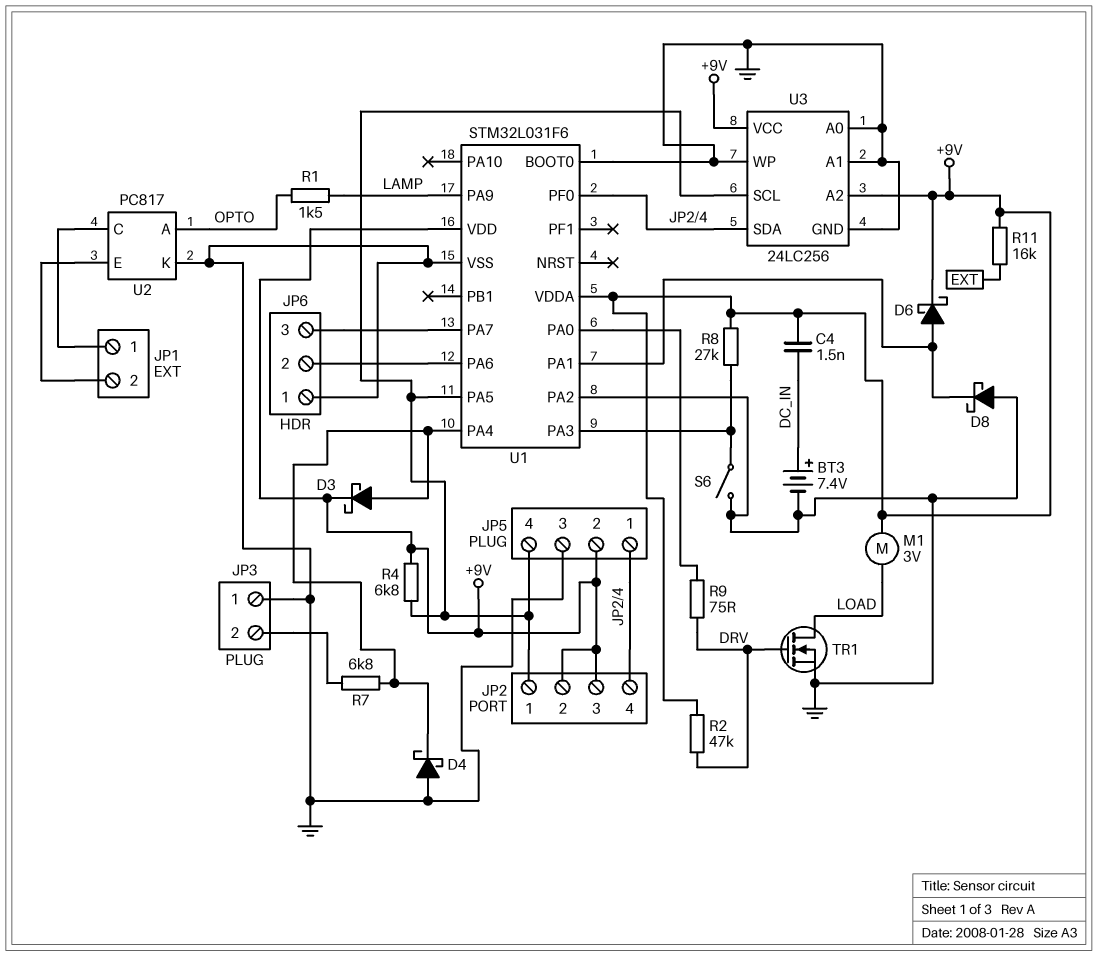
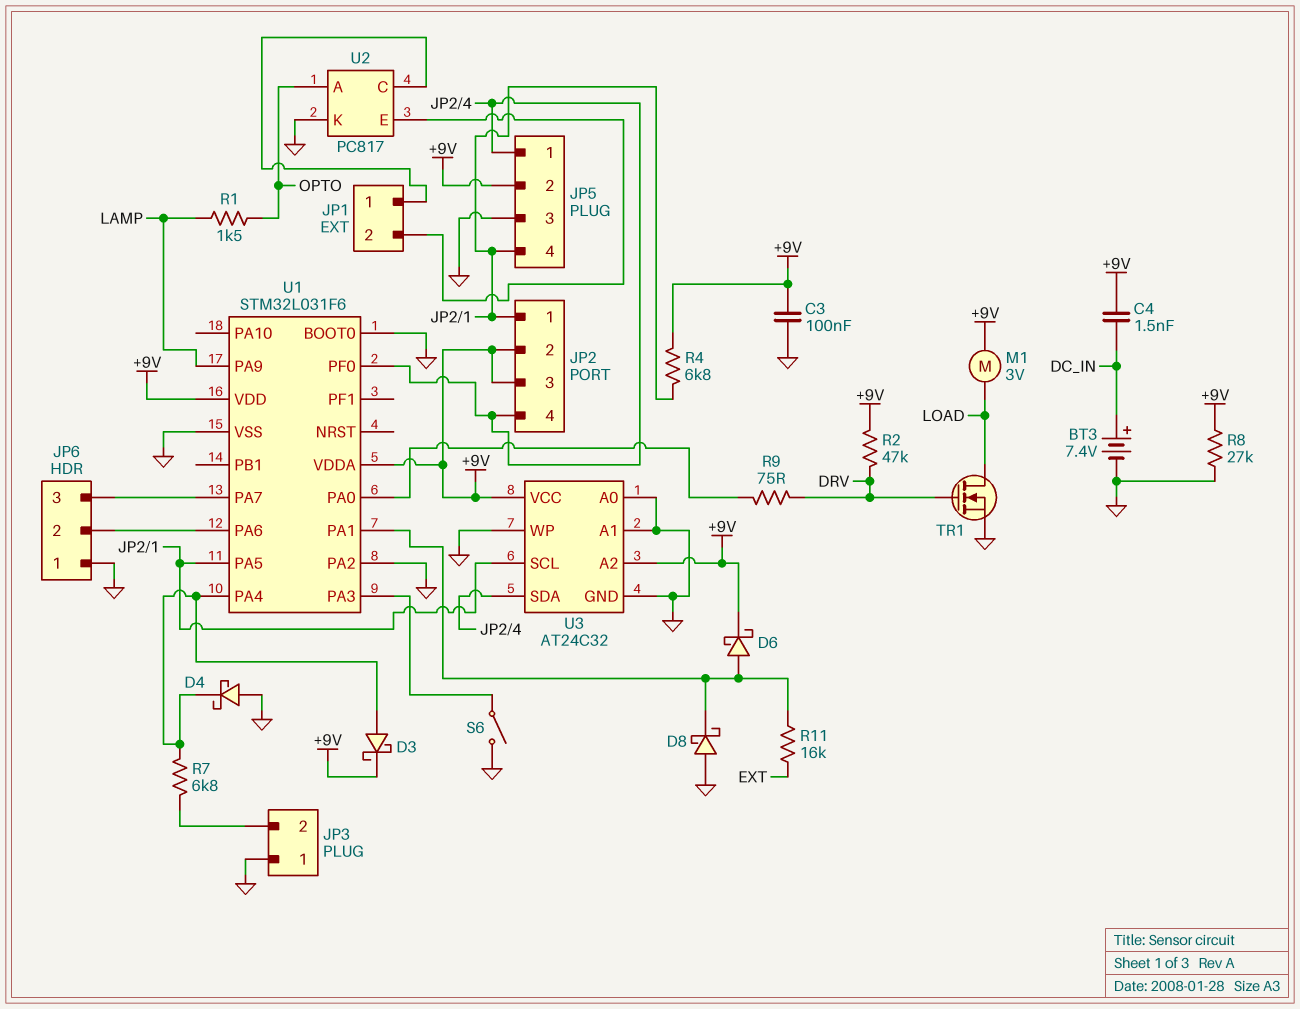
C3: none -> 100nF (+9V, GND)
R8: 27k (+9V, U1/PA3) -> 27k (+9V, GND)
R11: 16k (+9V, EXT) -> 16k (EXT, U1/PA1)
U3: 24LC256 -> AT24C32

